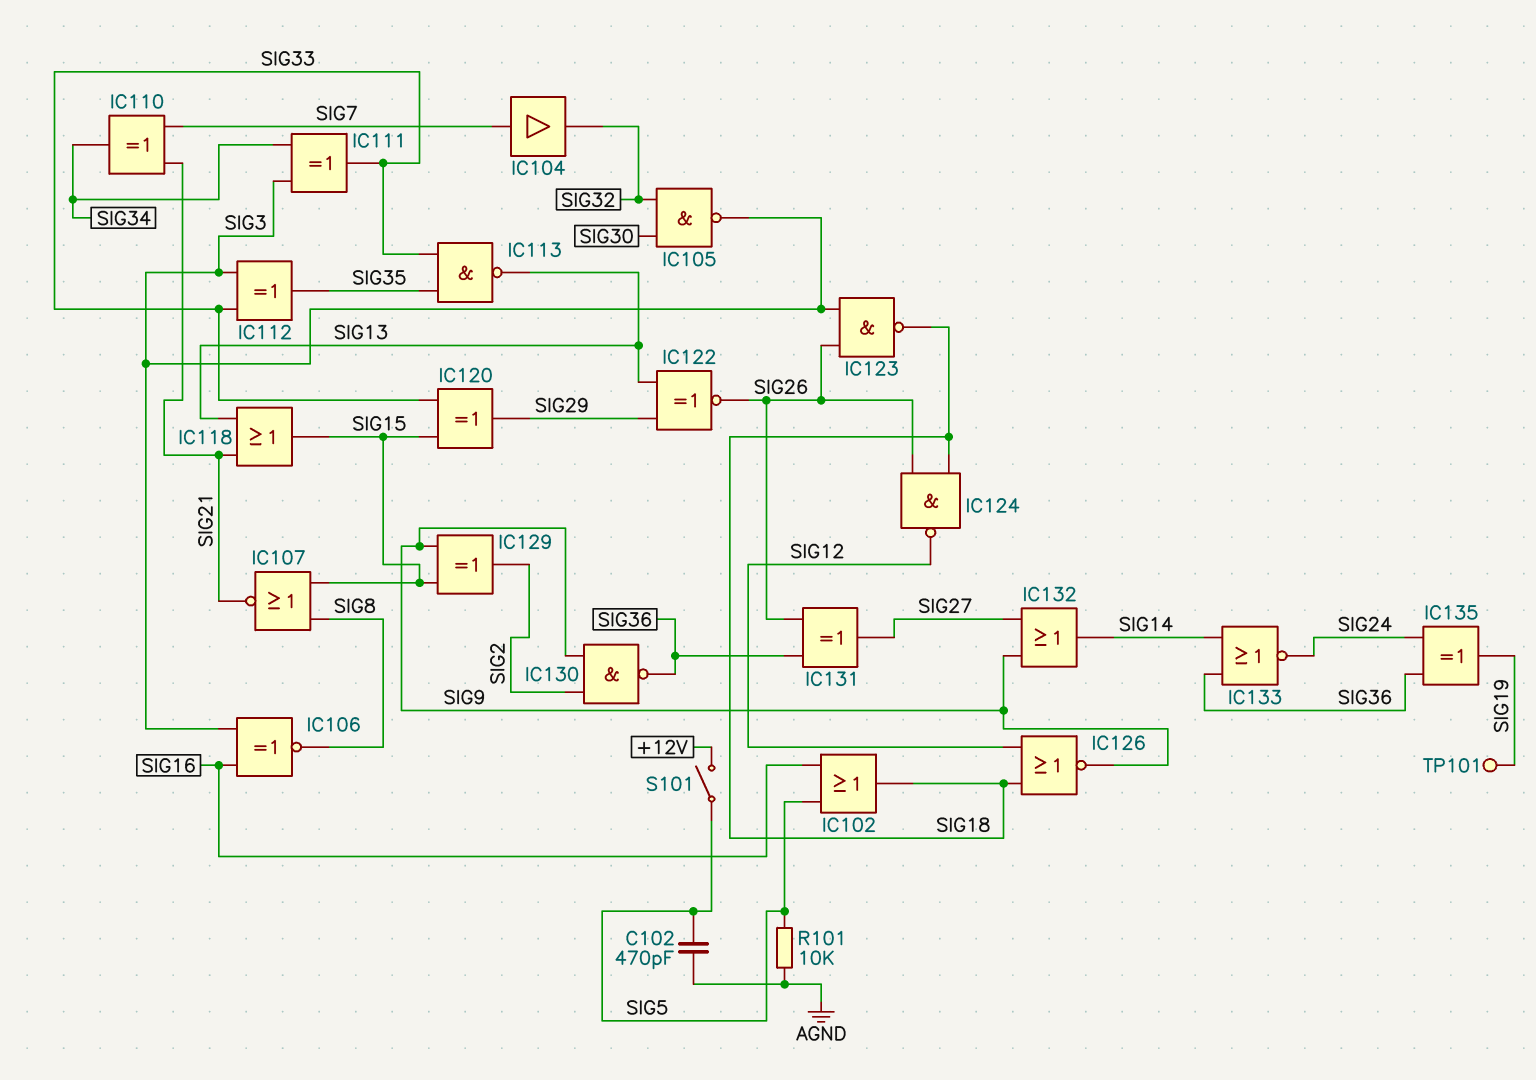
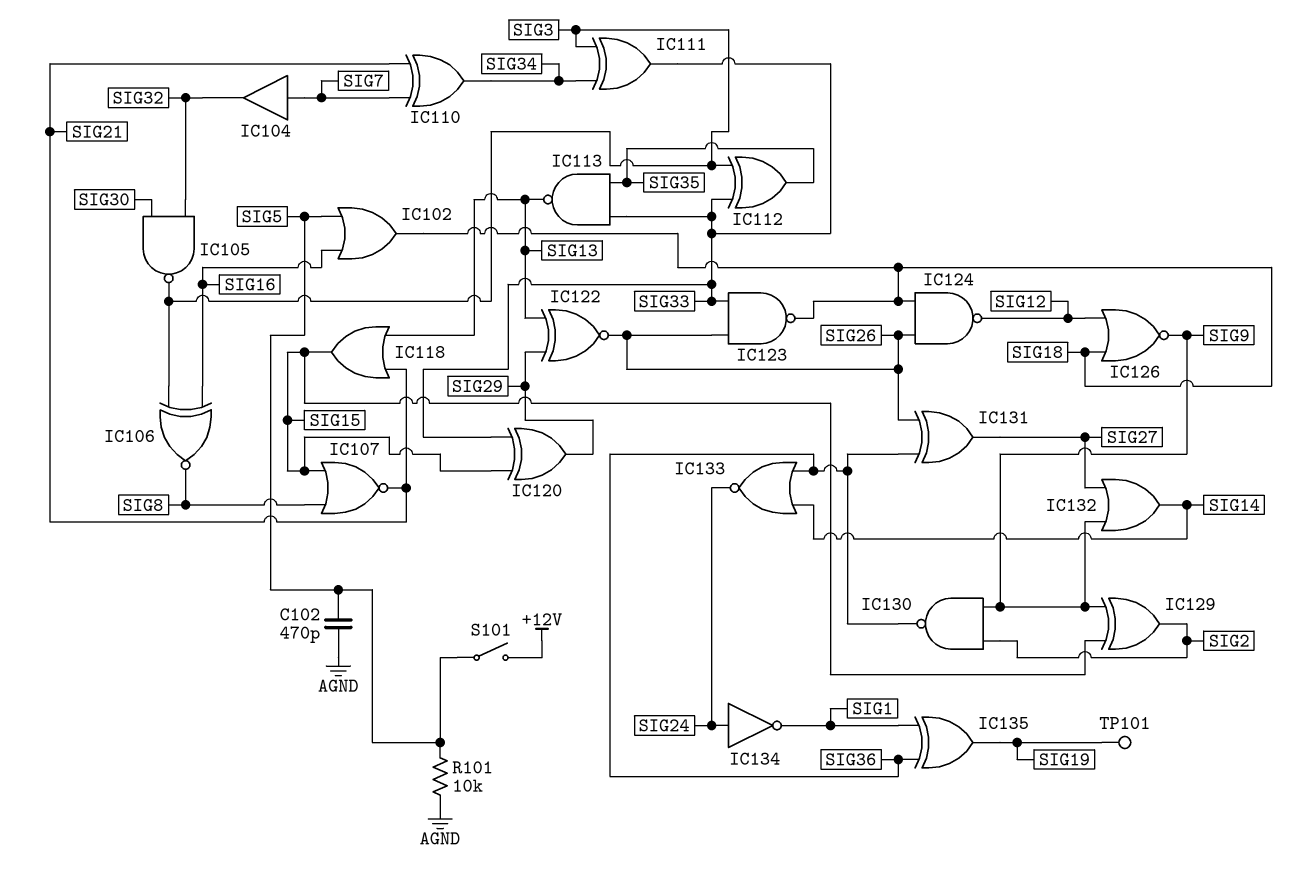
IC123: NAND (in SIG3, in SIG26, out SIG18) -> NAND (in SIG26, in SIG33, out SIG18)
IC134: none -> NOT (in SIG24, out SIG1)
IC135: XOR (in SIG24, in SIG36, out SIG19) -> XOR (in SIG1, in SIG36, out SIG19)

